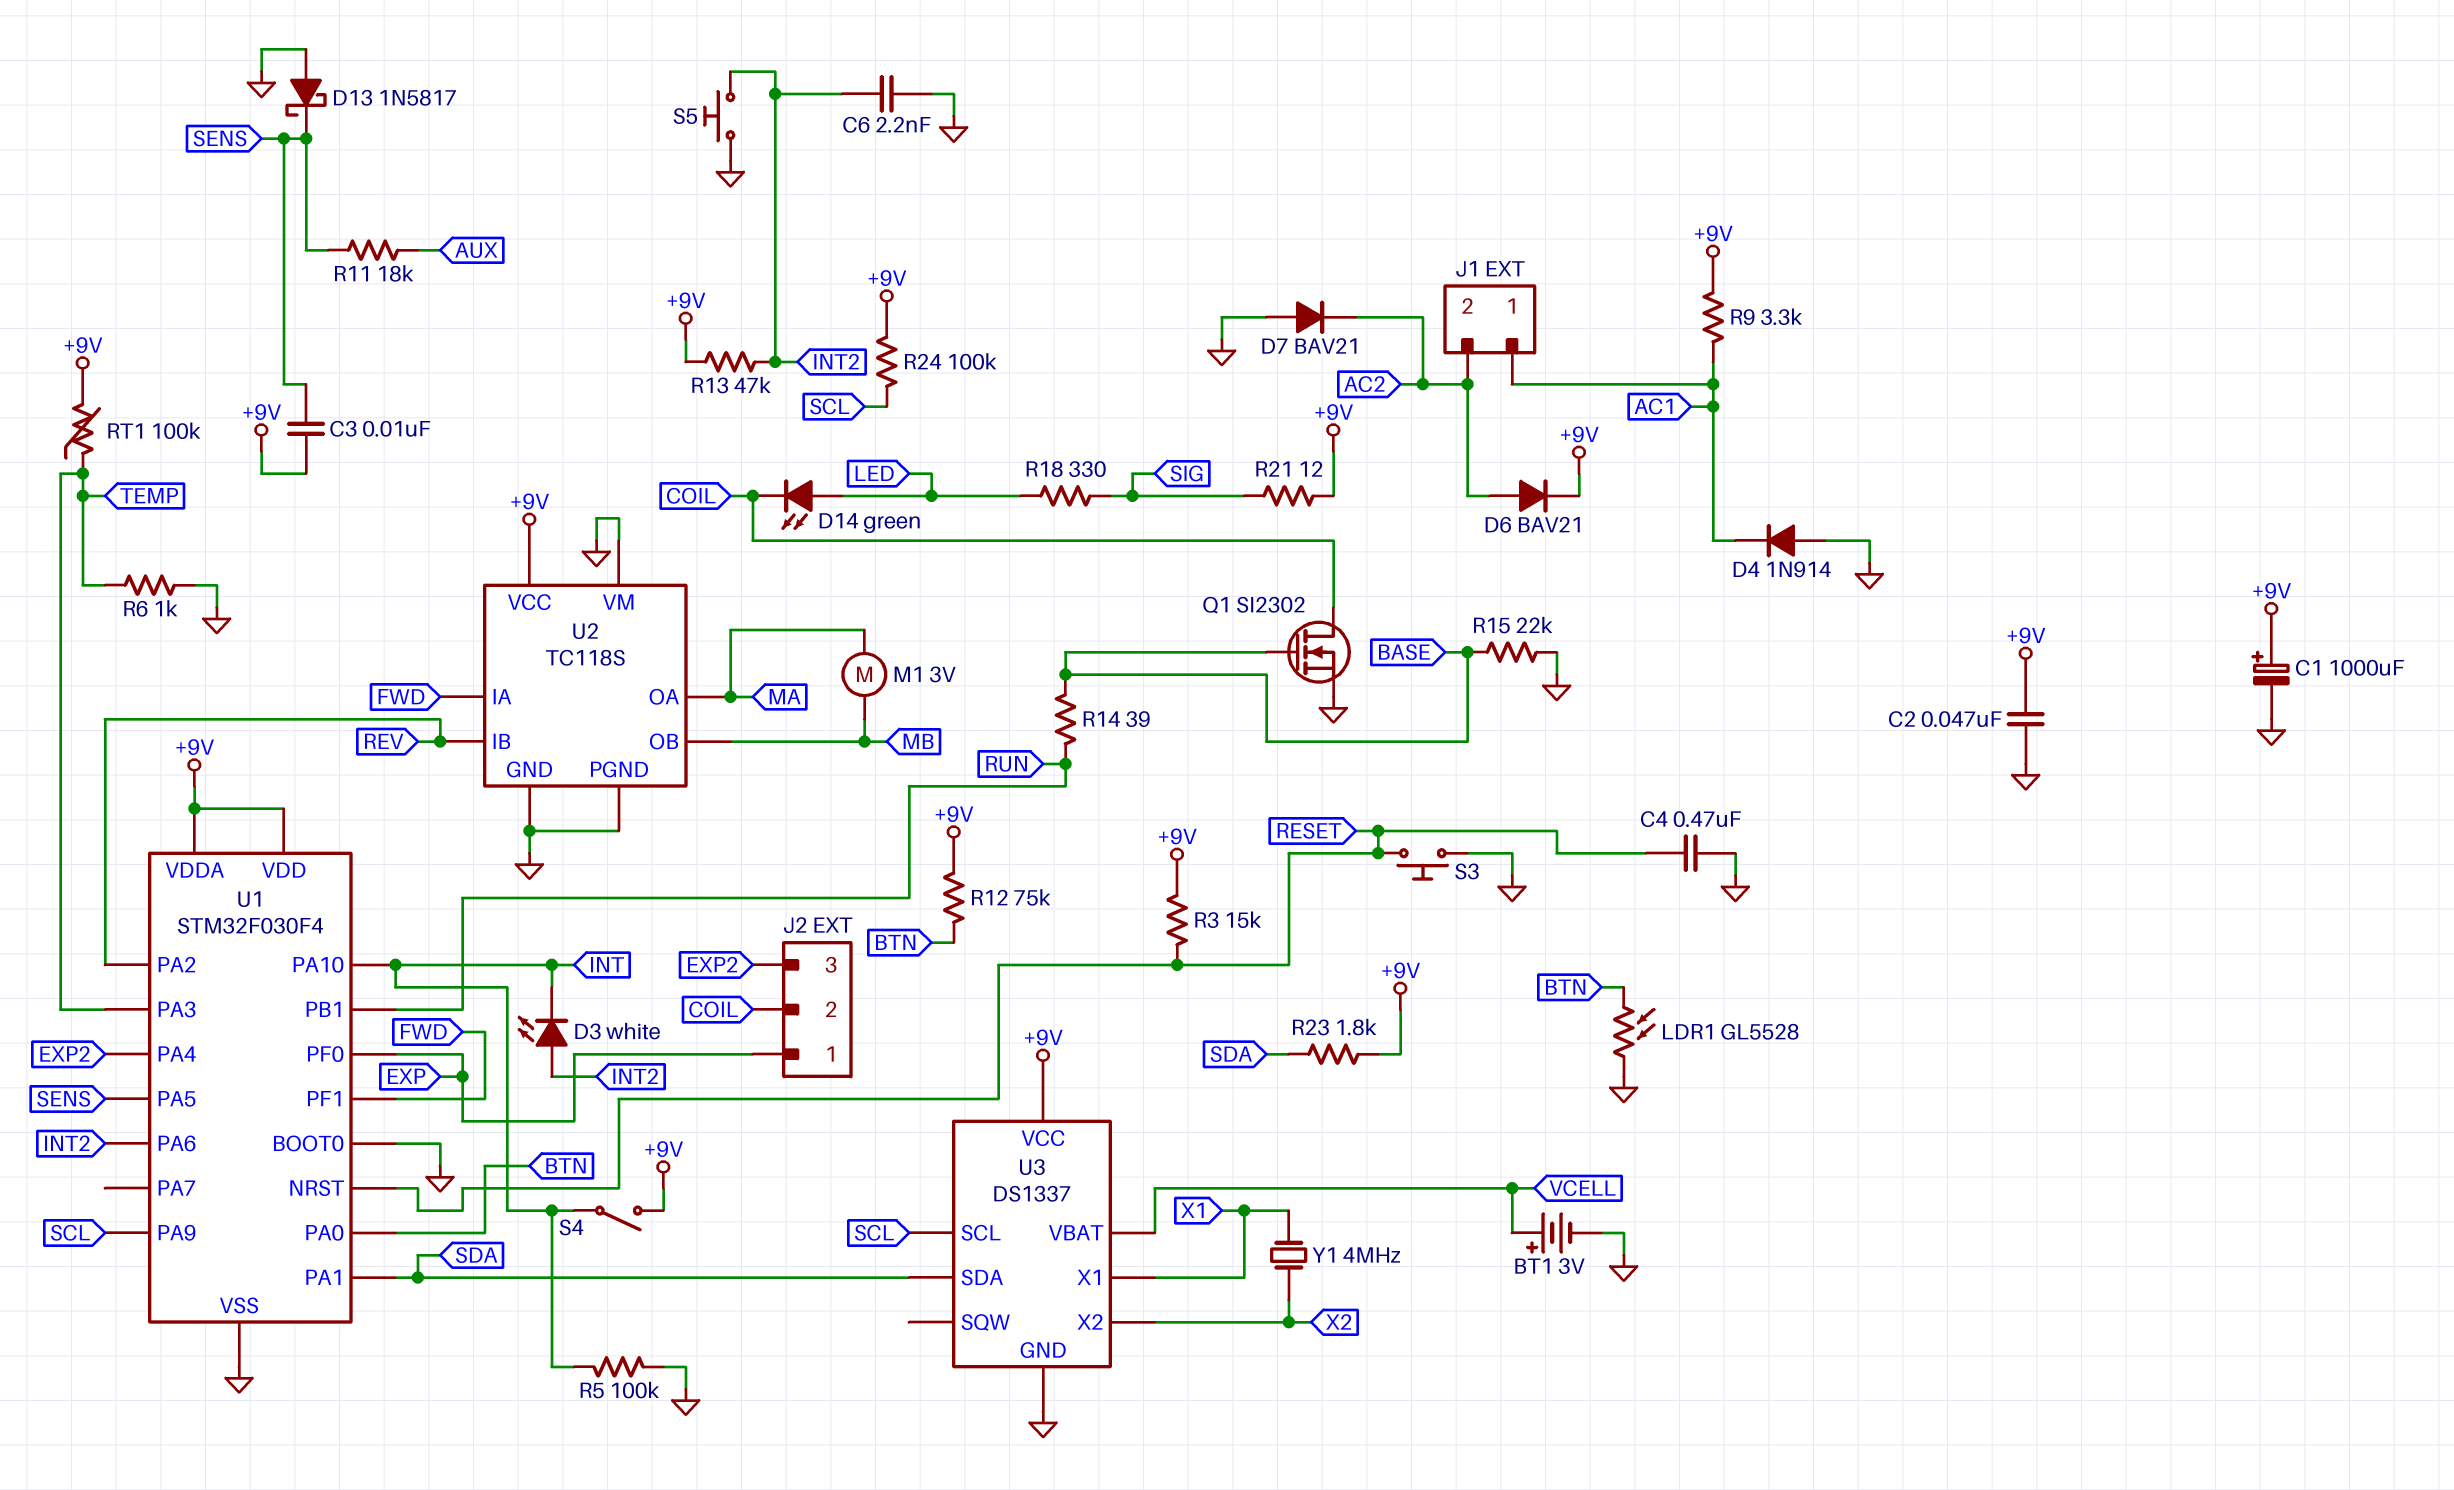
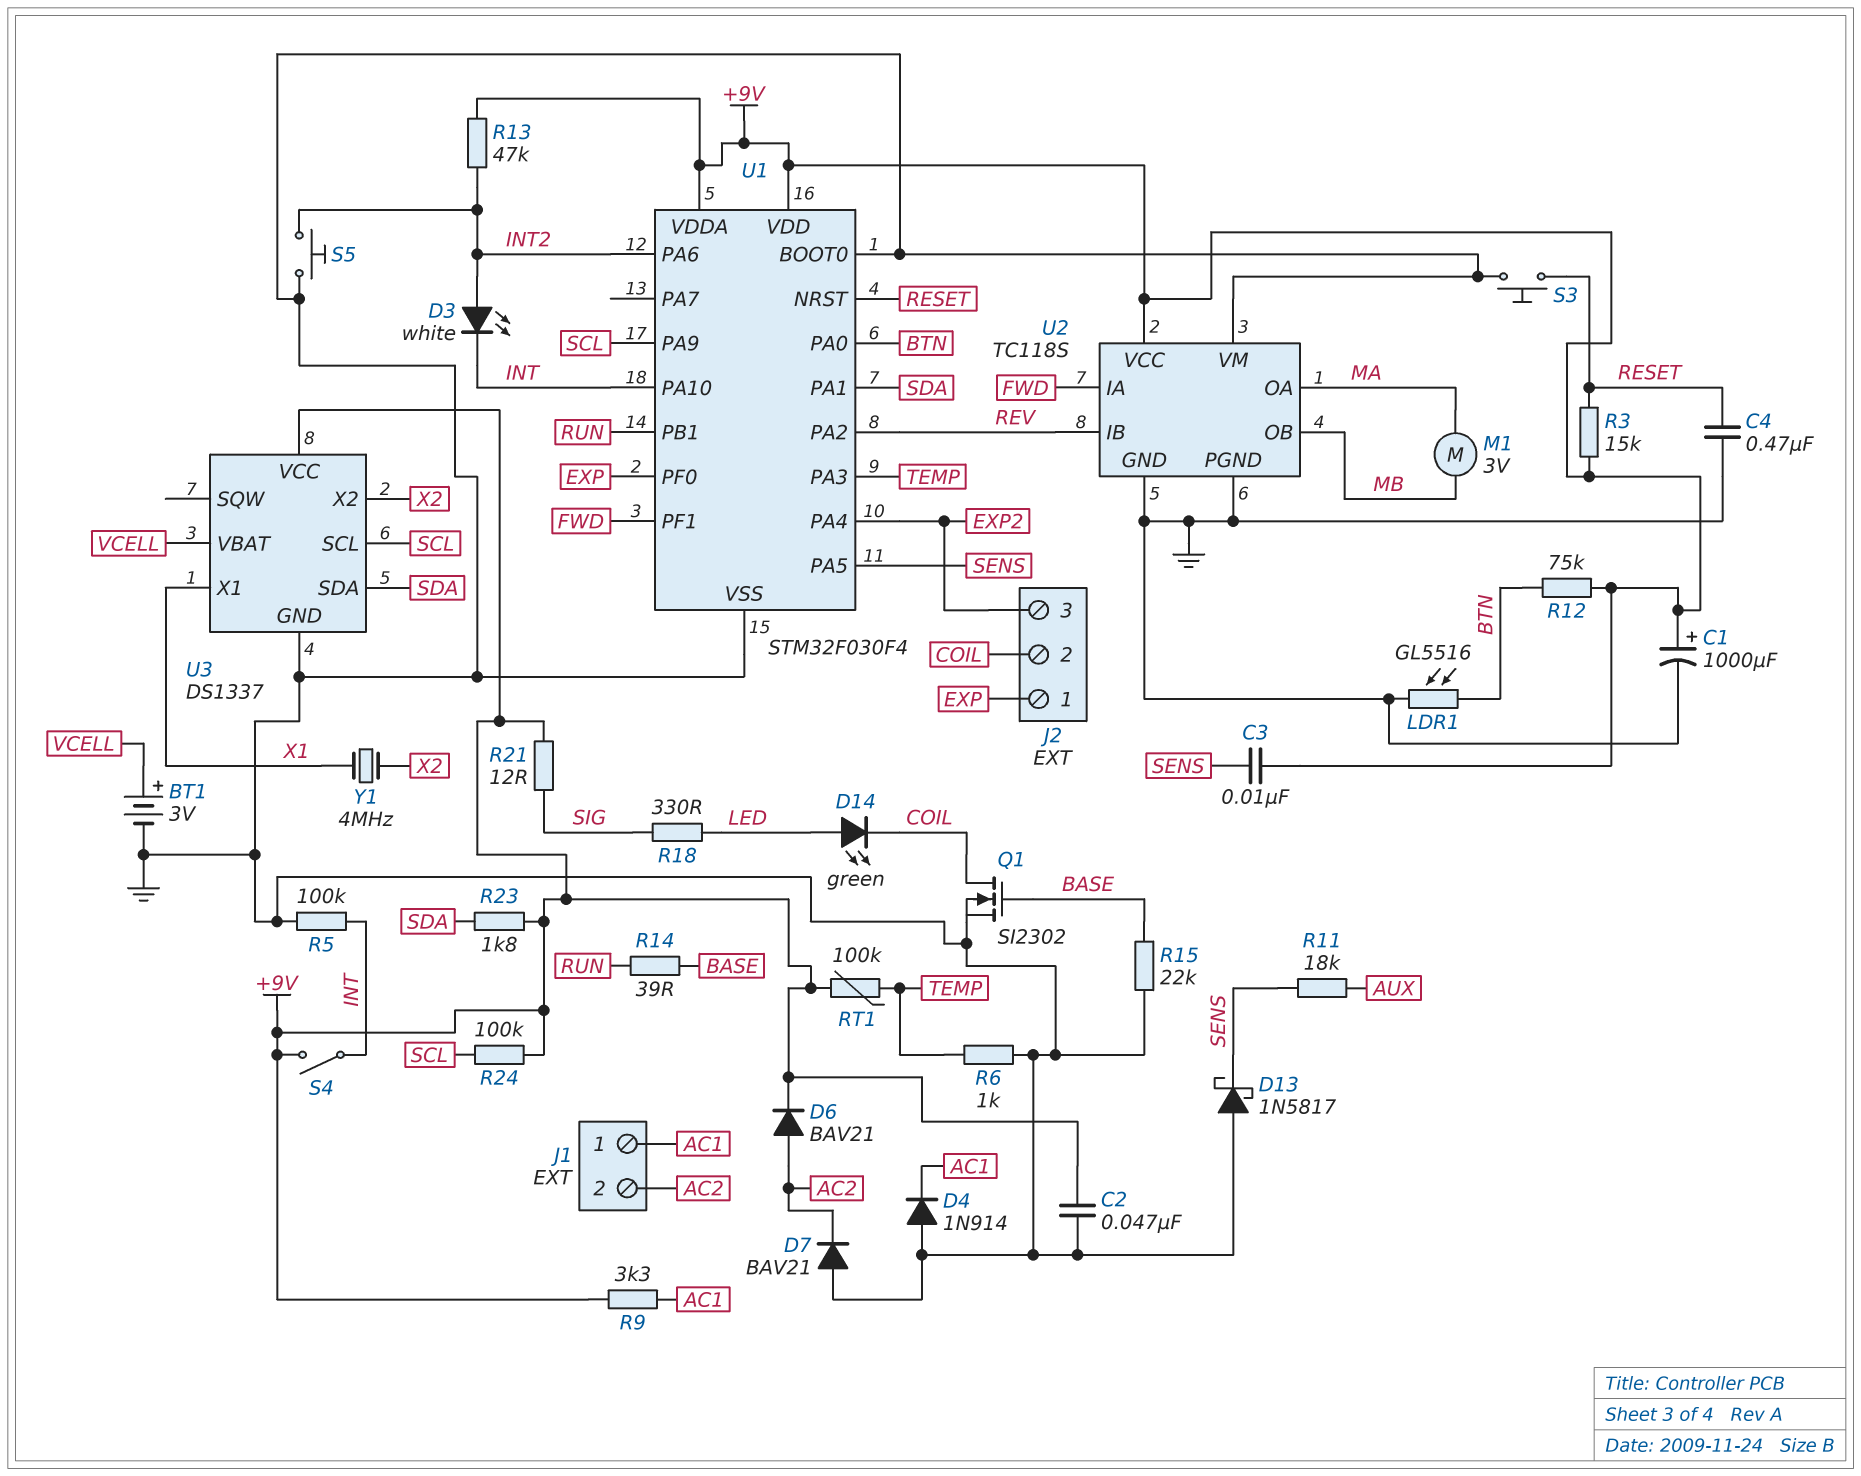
C6: 2.2nF (GND, INT2) -> none
LDR1: GL5528 (BTN, GND) -> GL5516 (BTN, GND)

